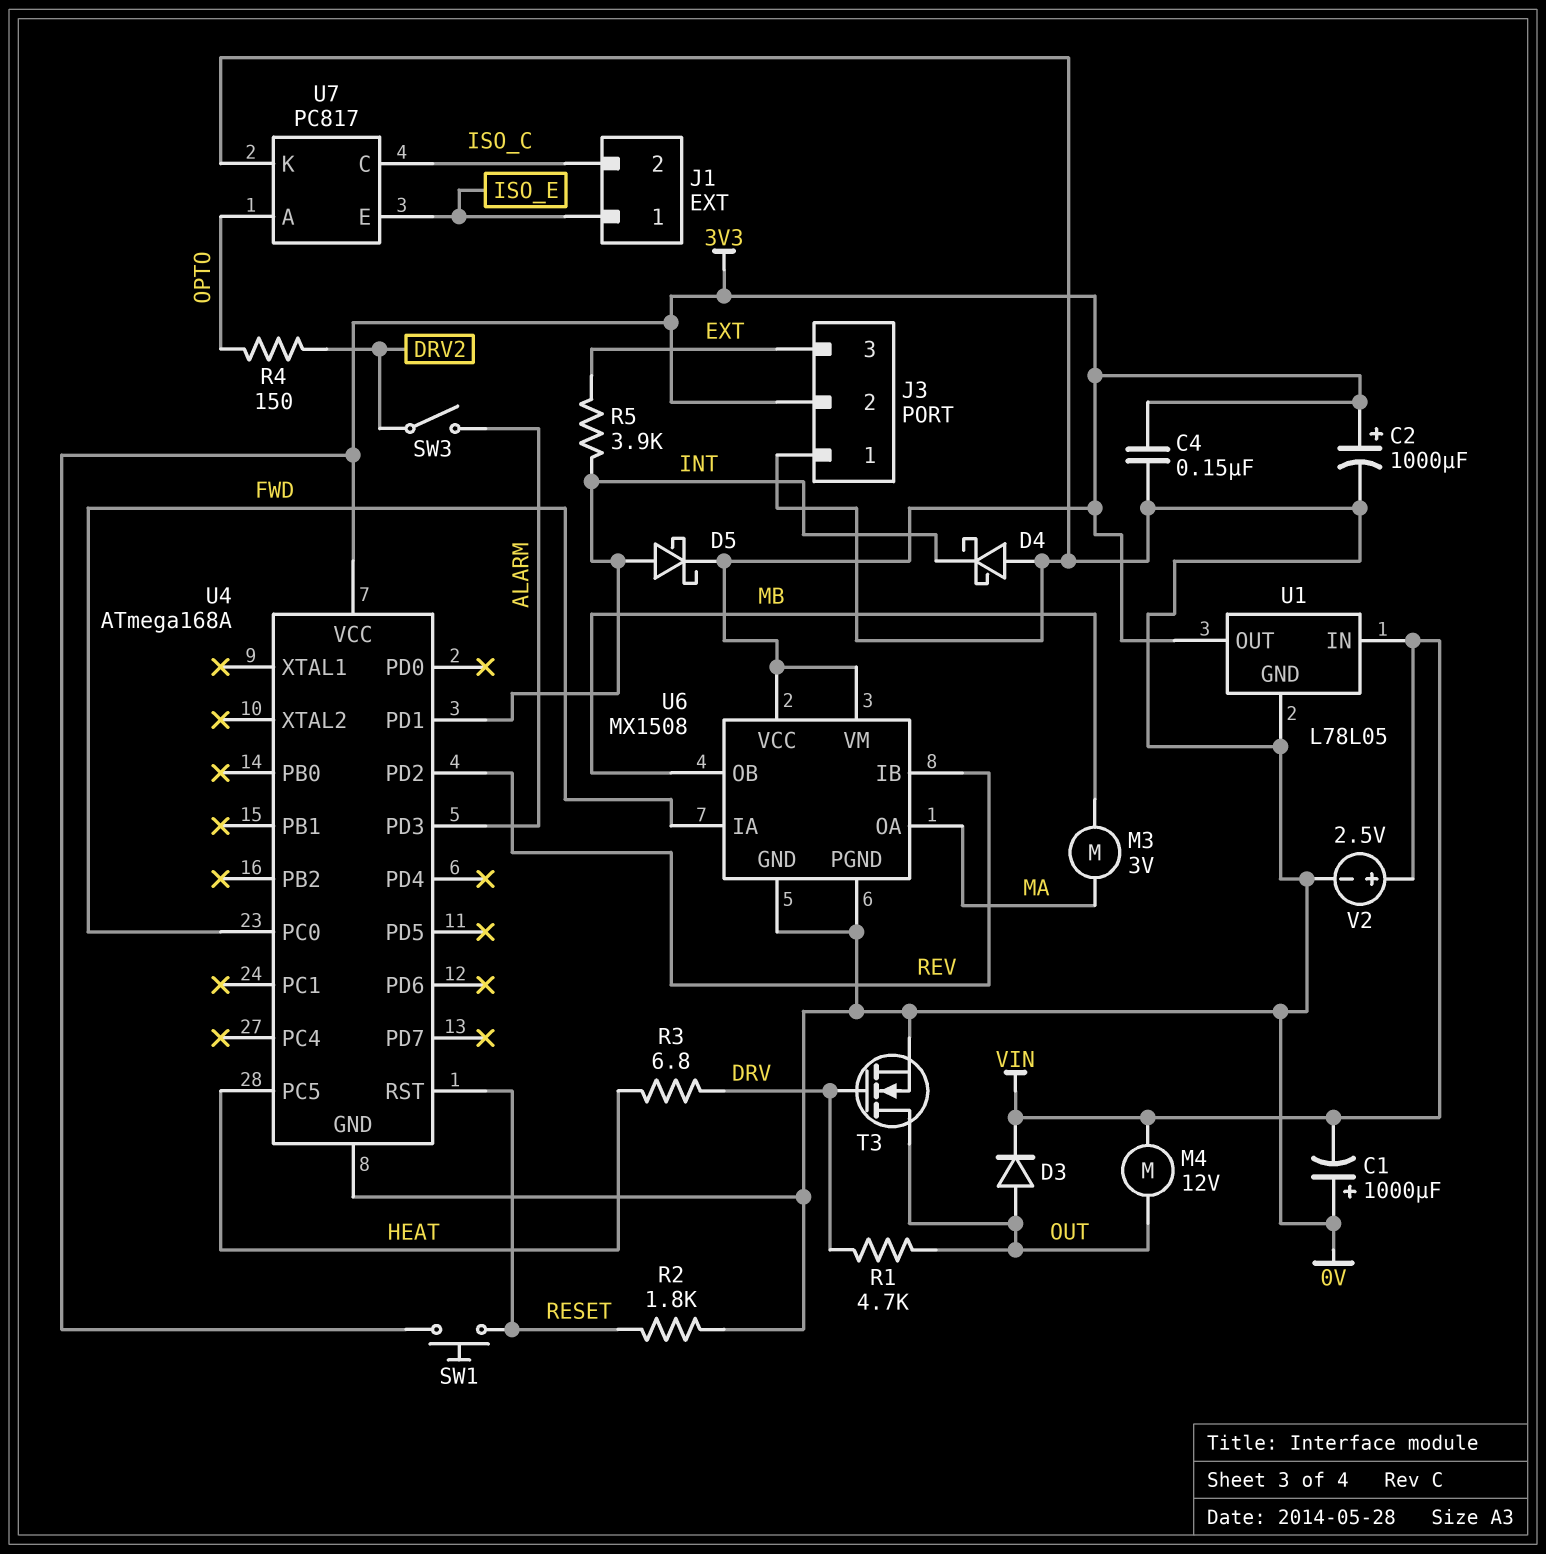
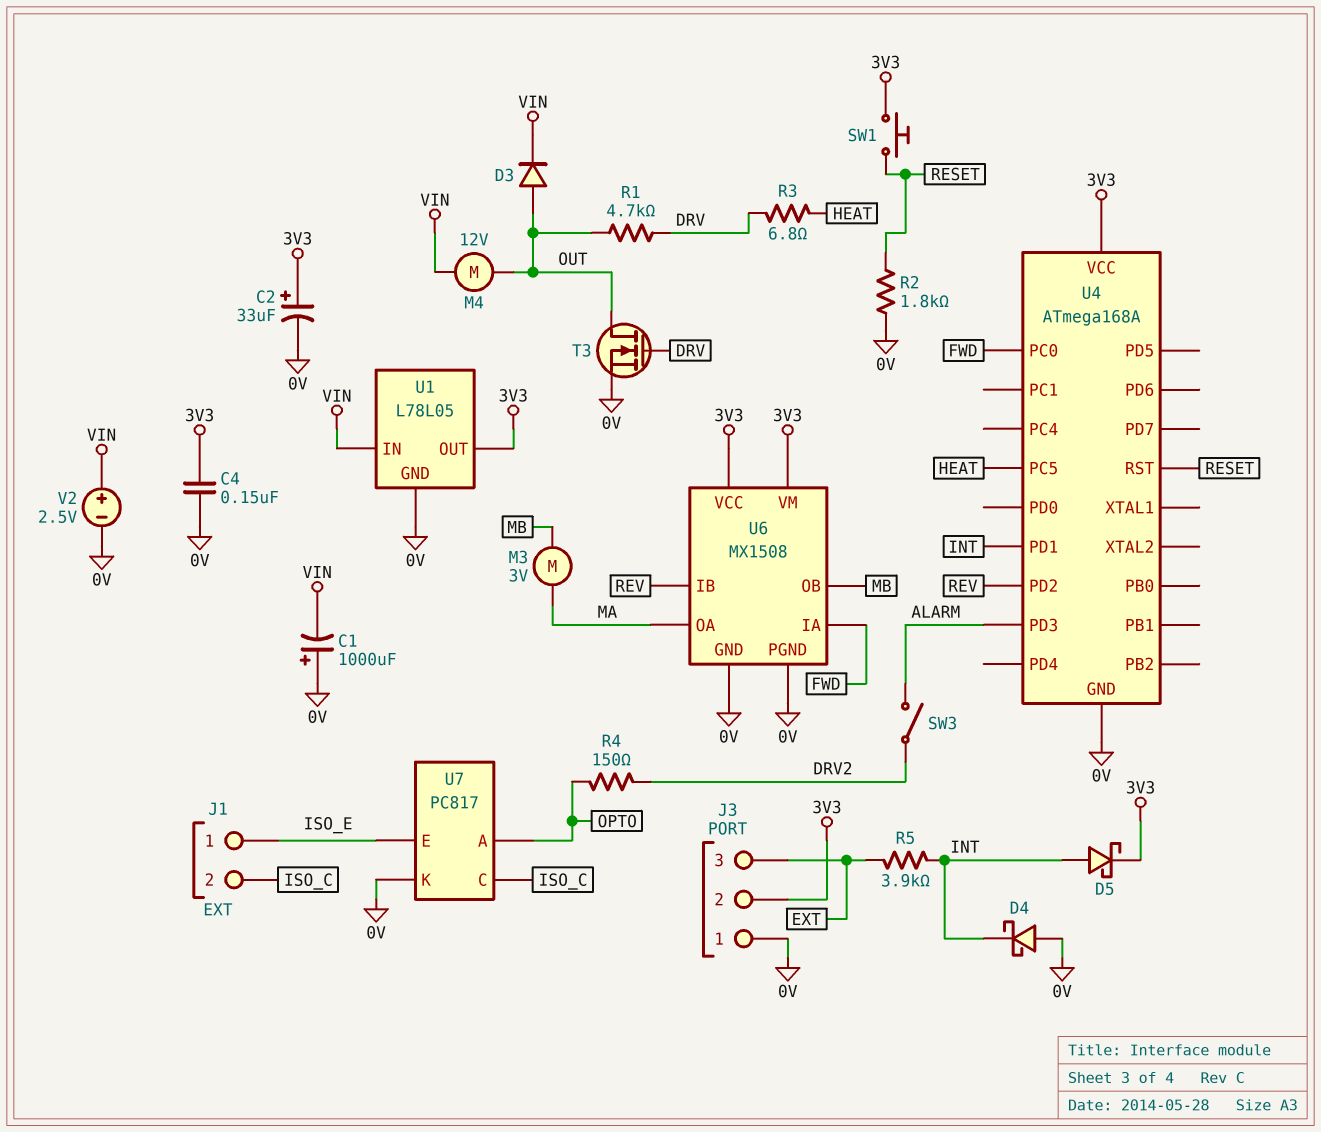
C2: 1000uF (plus 3V3, minus 0V) -> 33uF (plus 3V3, minus 0V)

